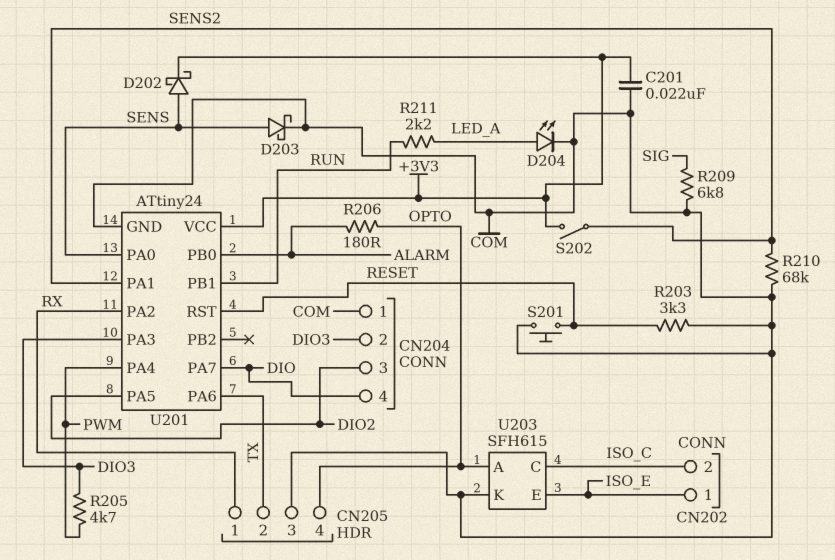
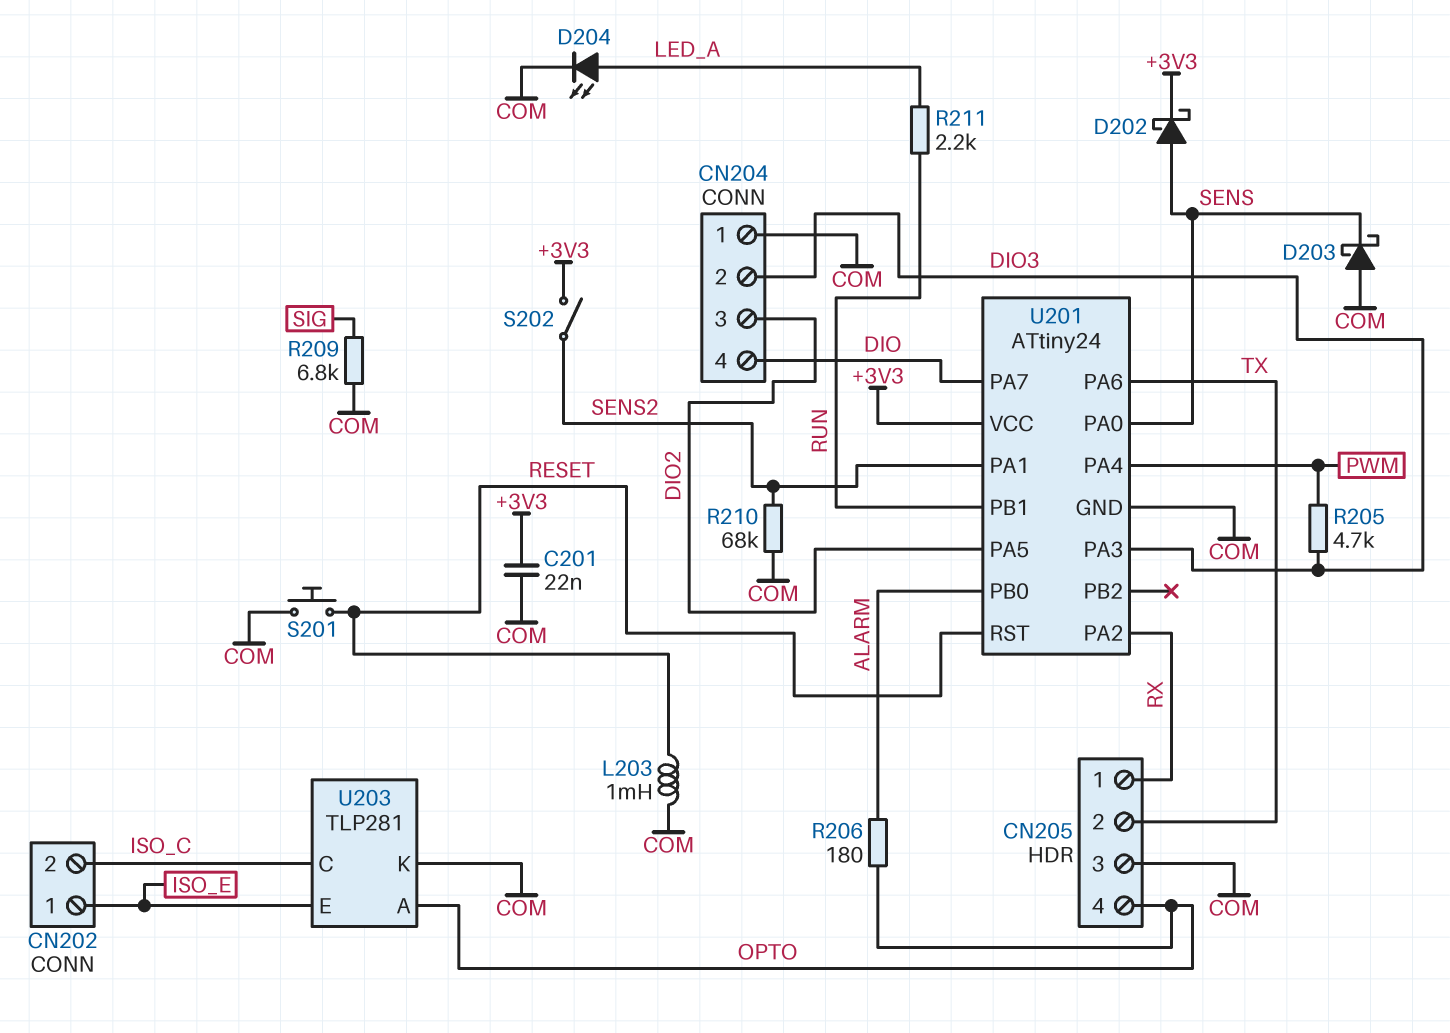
D203: schottky (A SENS, K COM) -> schottky (A COM, K SENS)
L203: none -> 1mH (COM, RESET)
R203: 3.3k (COM, RESET) -> none
U203: SFH615 -> TLP281

